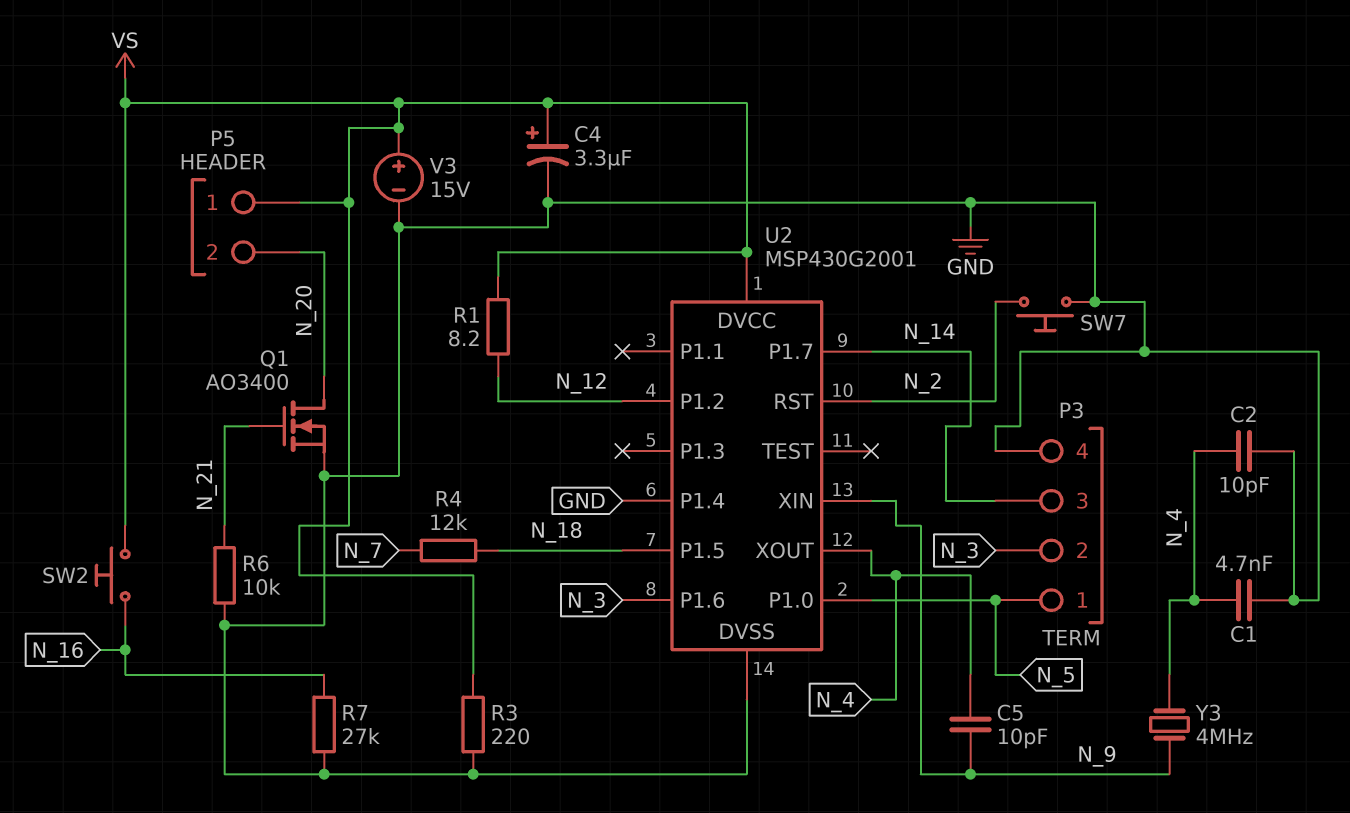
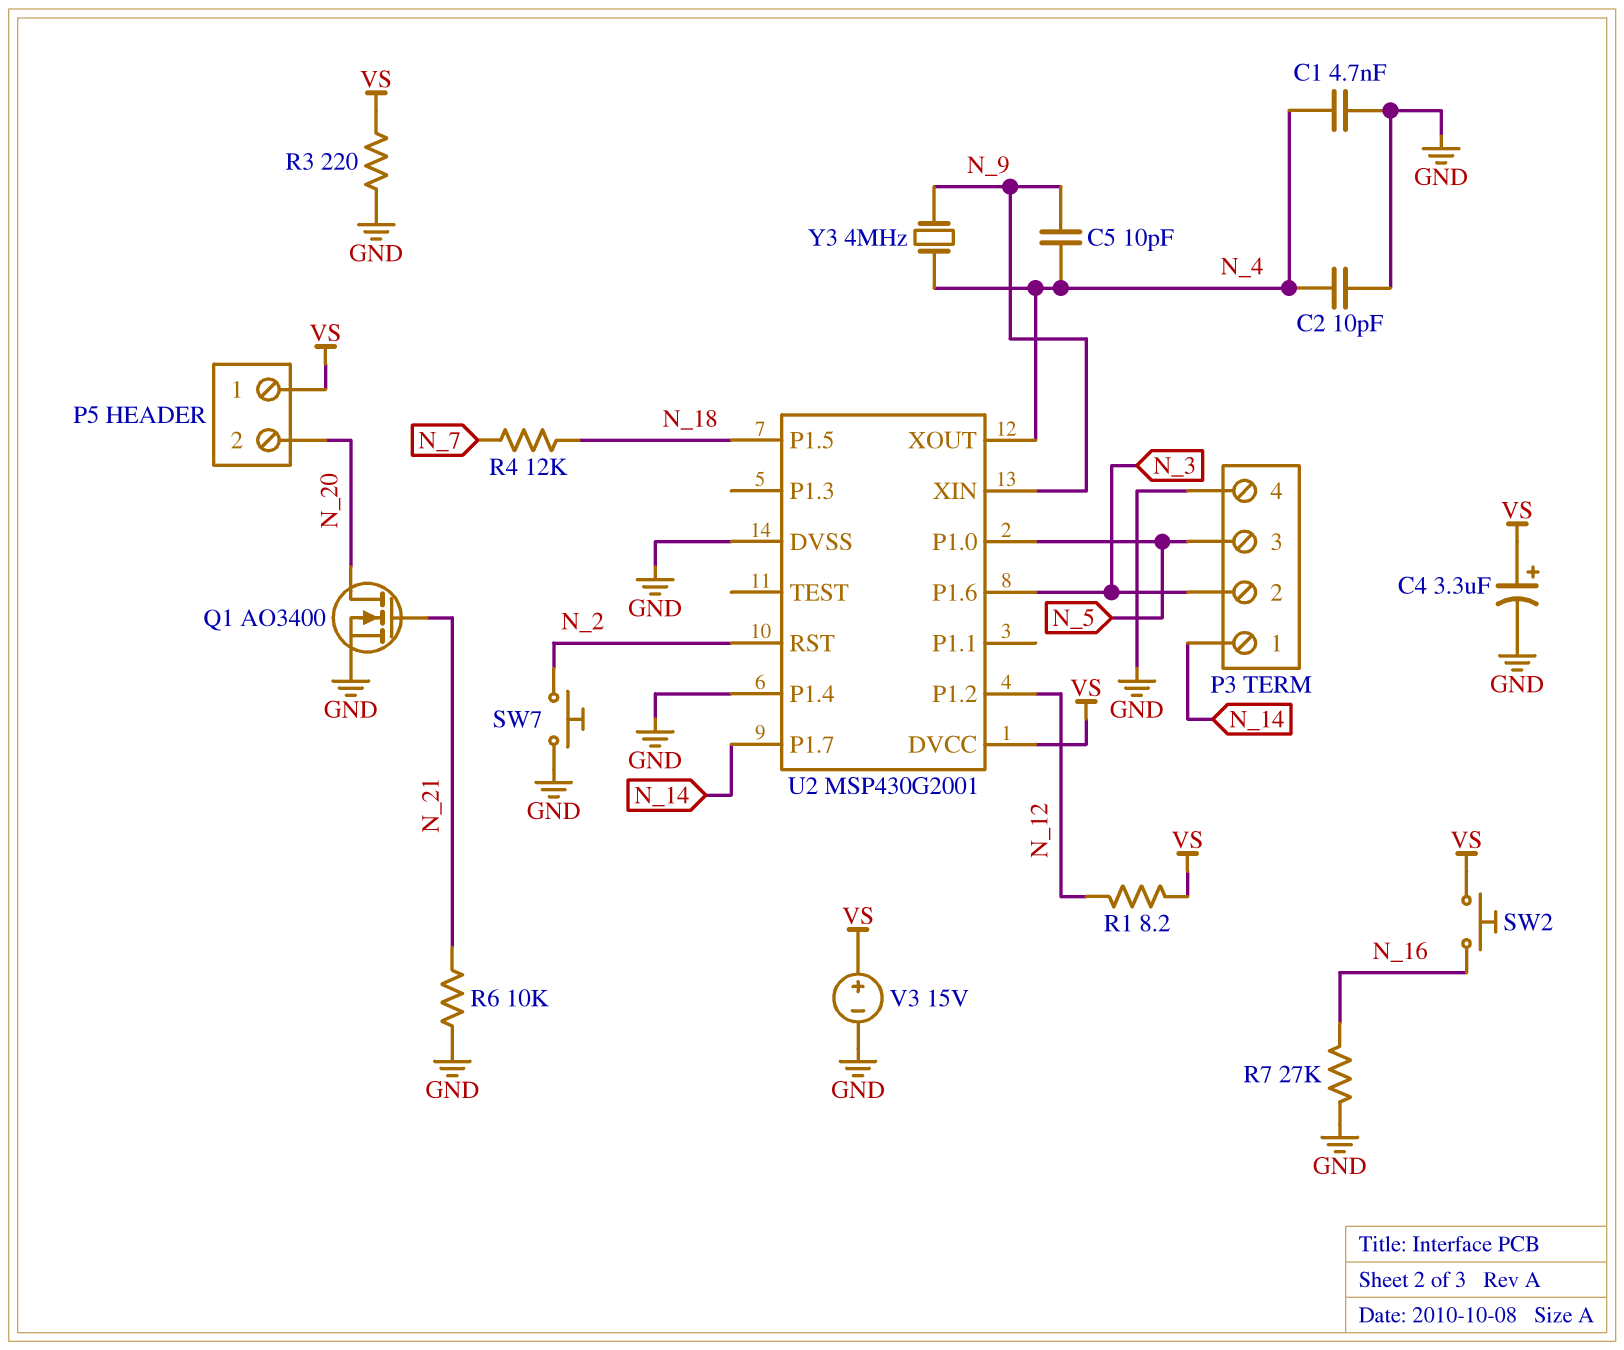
P3 pin 1: N_5 -> N_14
P3 pin 3: N_14 -> N_5

